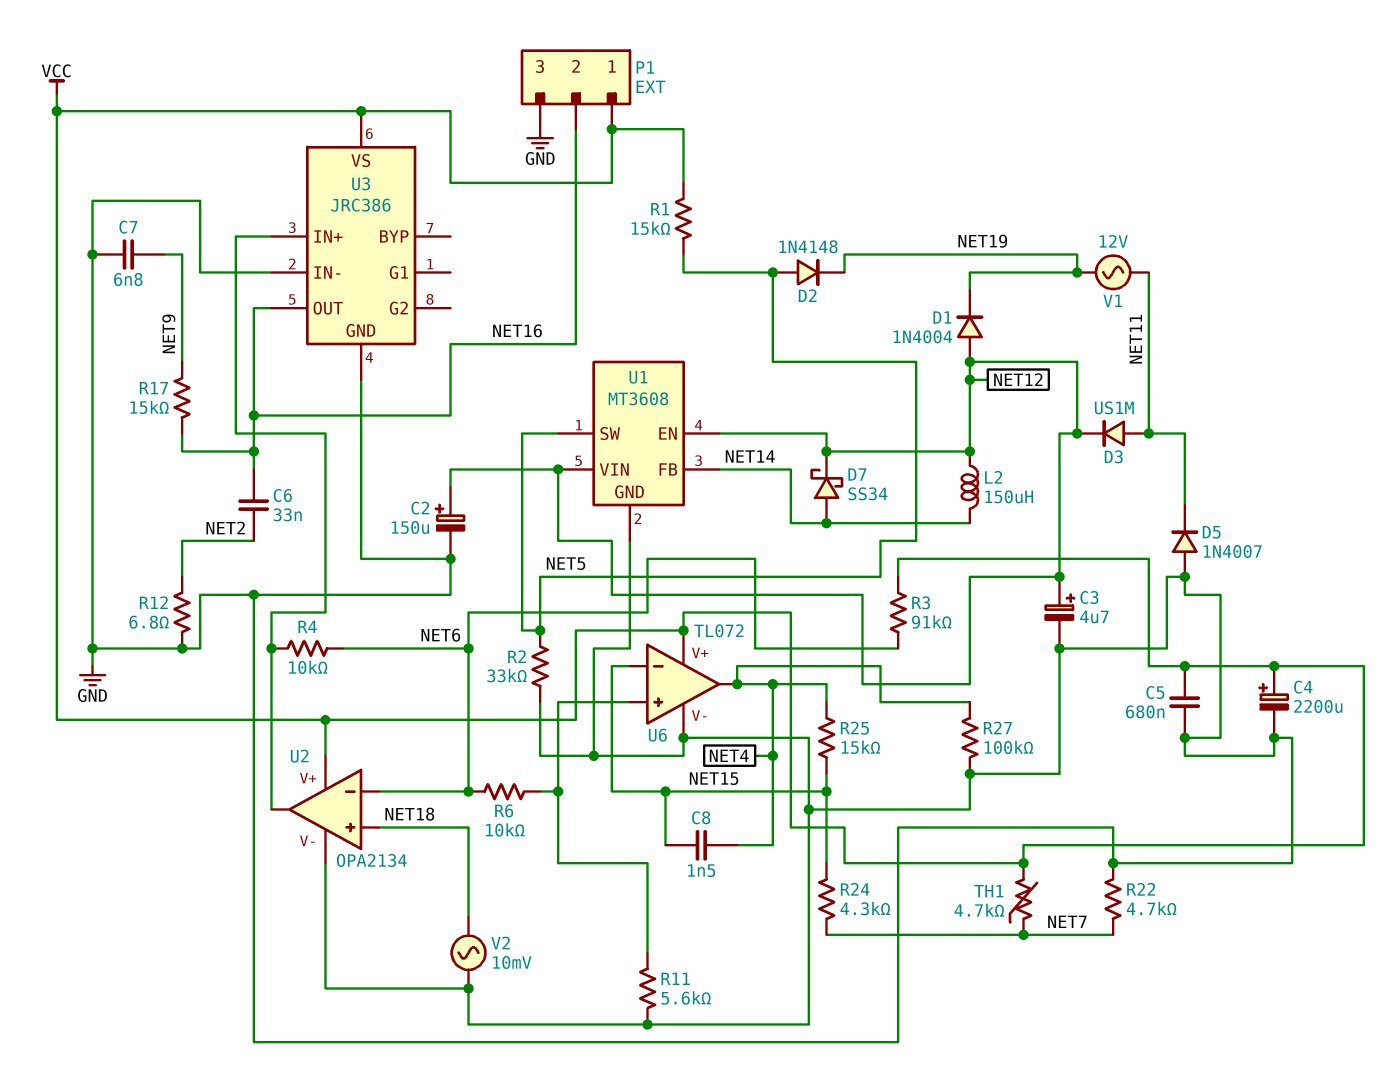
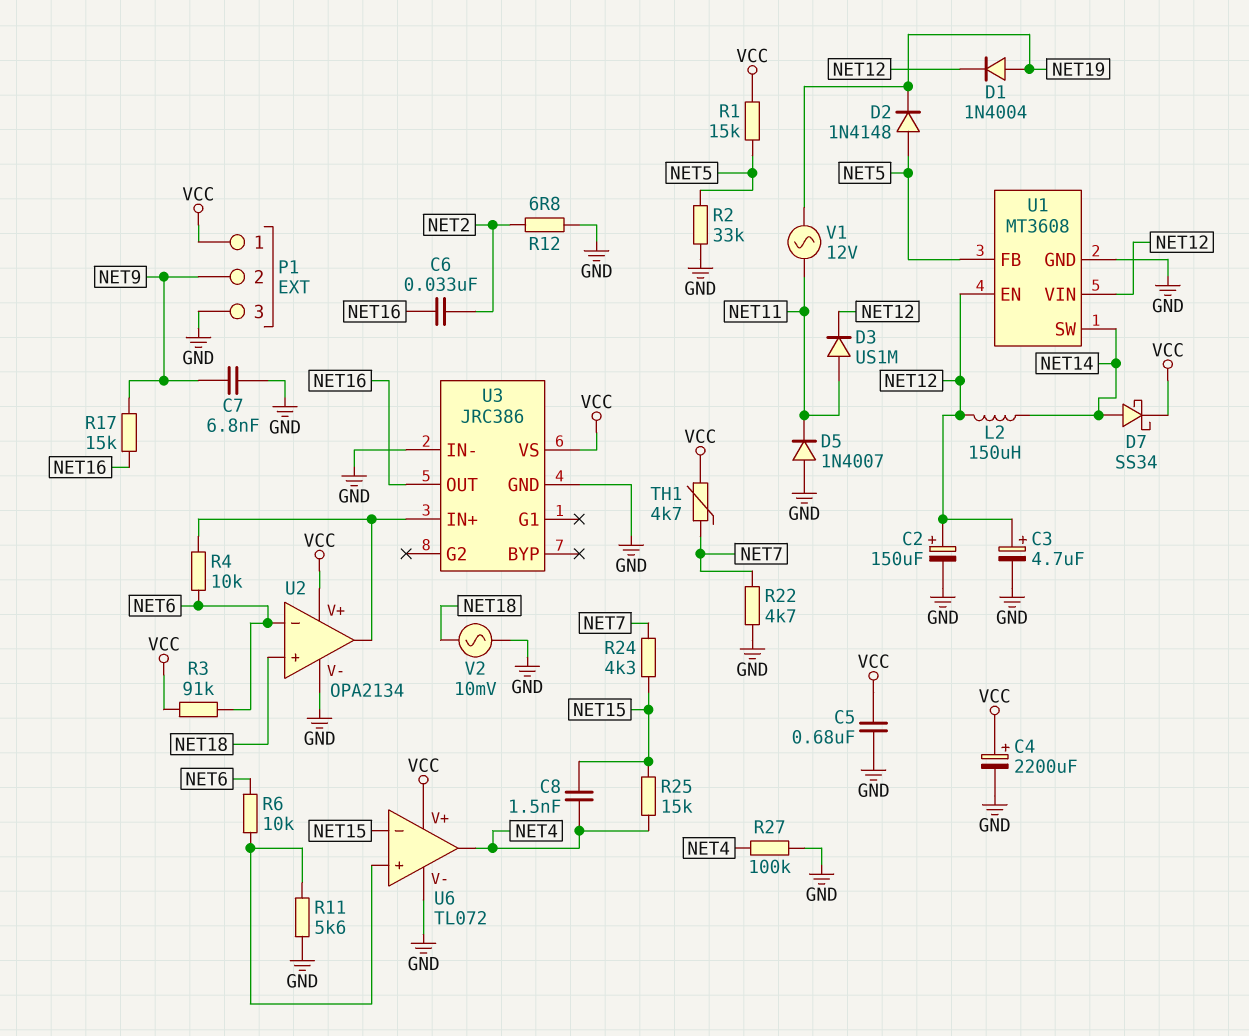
D1: diode 1N4004 (A NET12, K NET19) -> diode 1N4004 (A NET19, K NET12)
D7: schottky SS34 (A NET14, K NET12) -> schottky SS34 (A NET14, K VCC)
P1 pin 2: NET16 -> NET9
U1 pin FB: NET14 -> NET5
U1 pin SW: NET5 -> NET14

